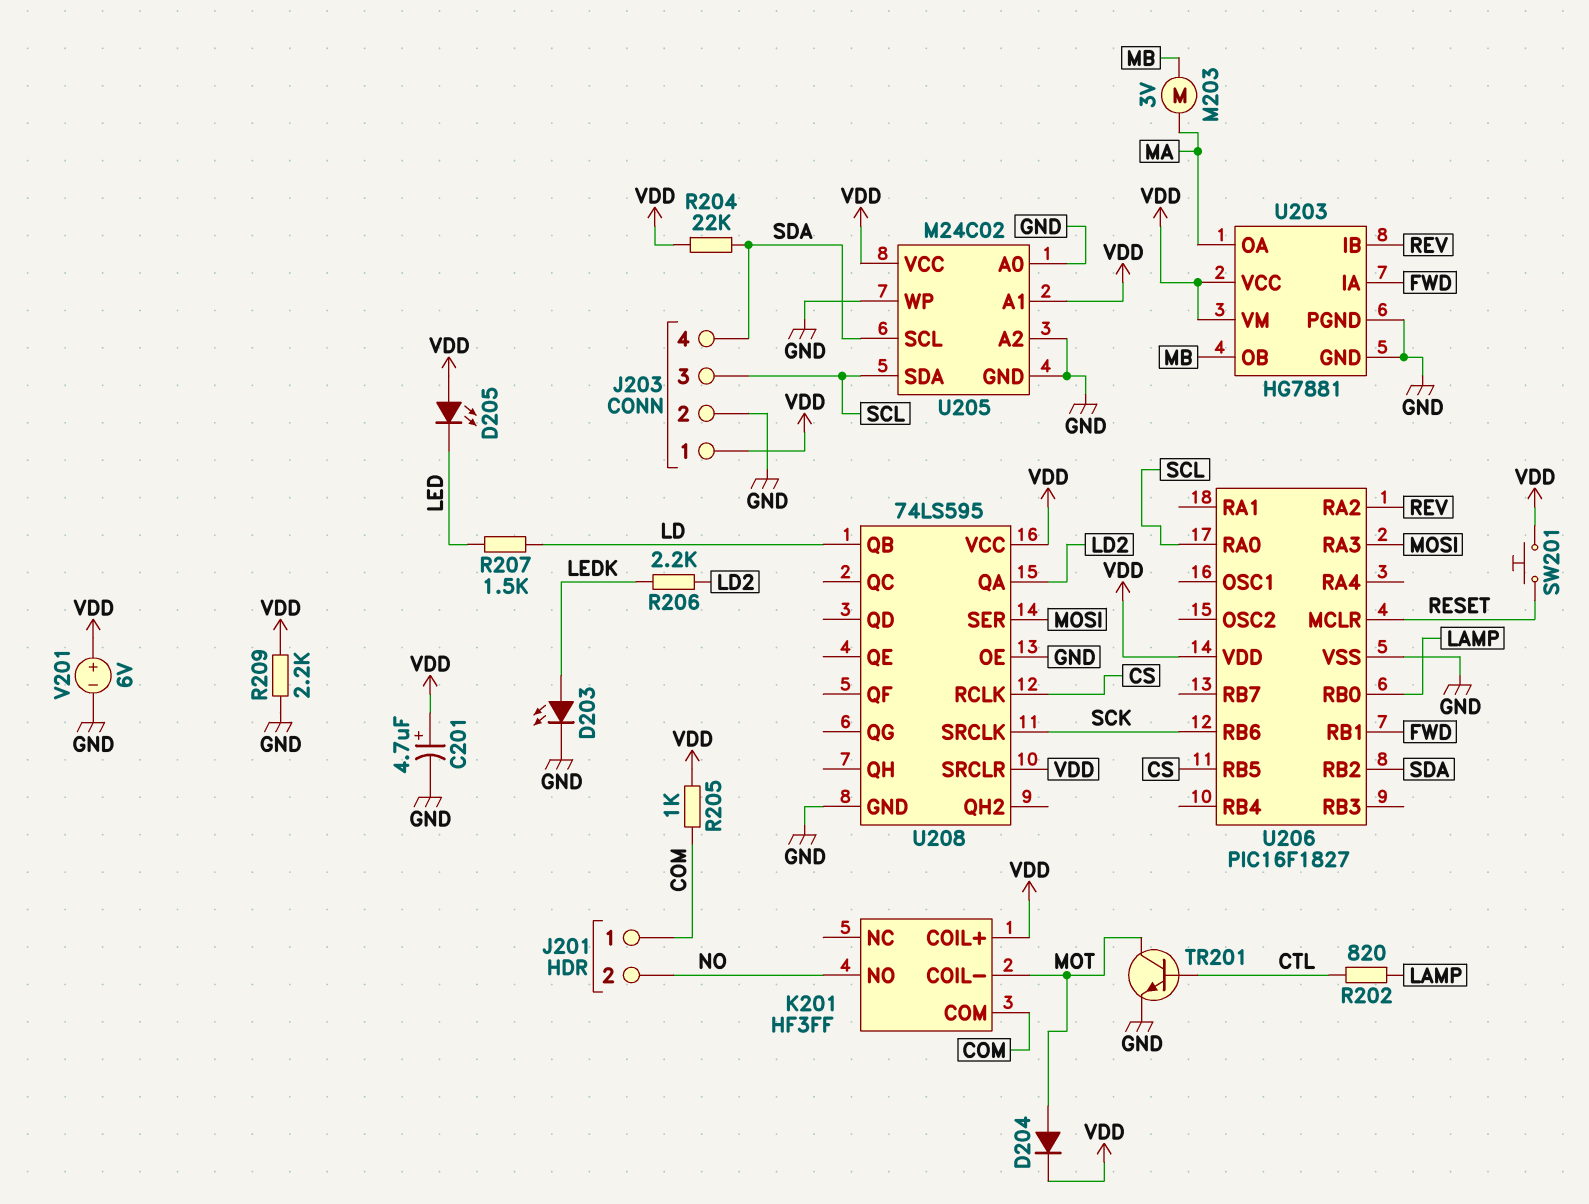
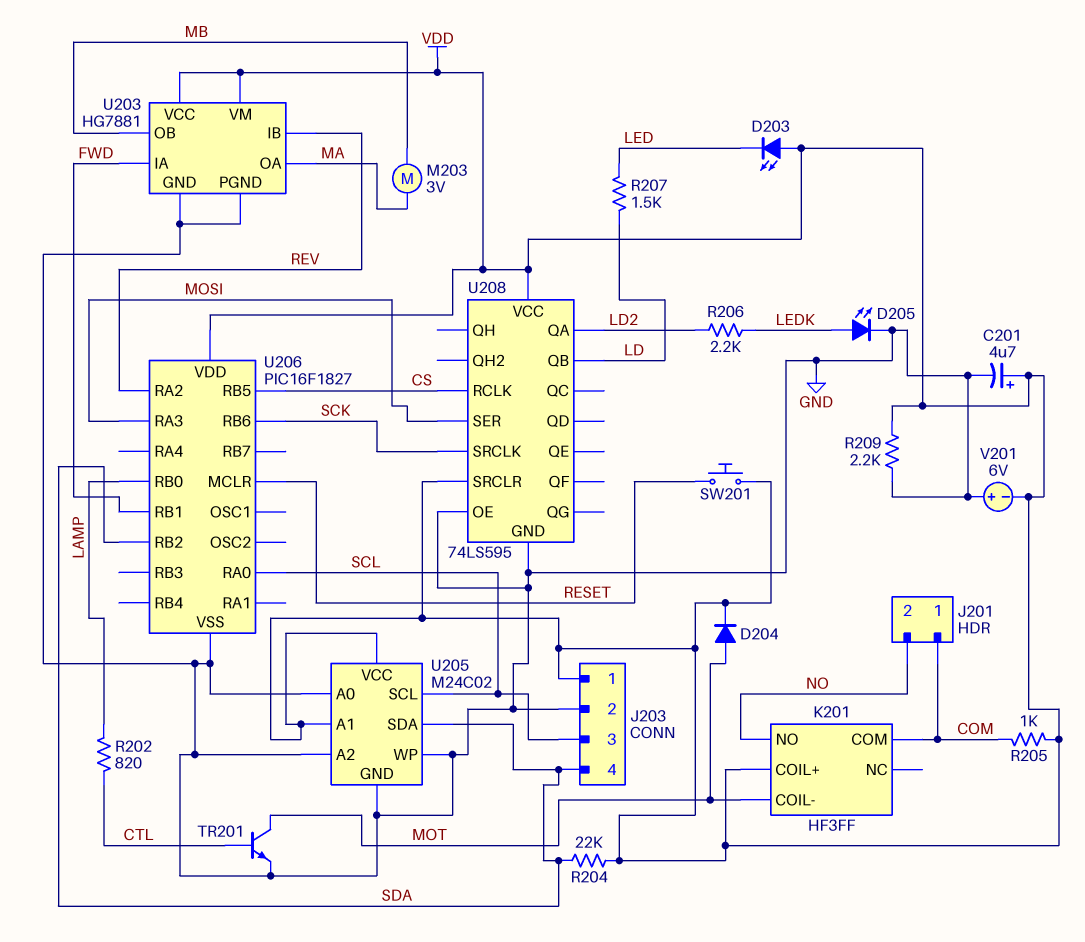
D203: LED (A LEDK, K GND) -> LED (A VDD, K LED)
D205: LED (A VDD, K LED) -> LED (A LEDK, K GND)
U205 pin SCL: SDA -> SCL
U205 pin SDA: SCL -> SDA
V201: 6V (plus VDD, minus GND) -> 6V (plus GND, minus VDD)

